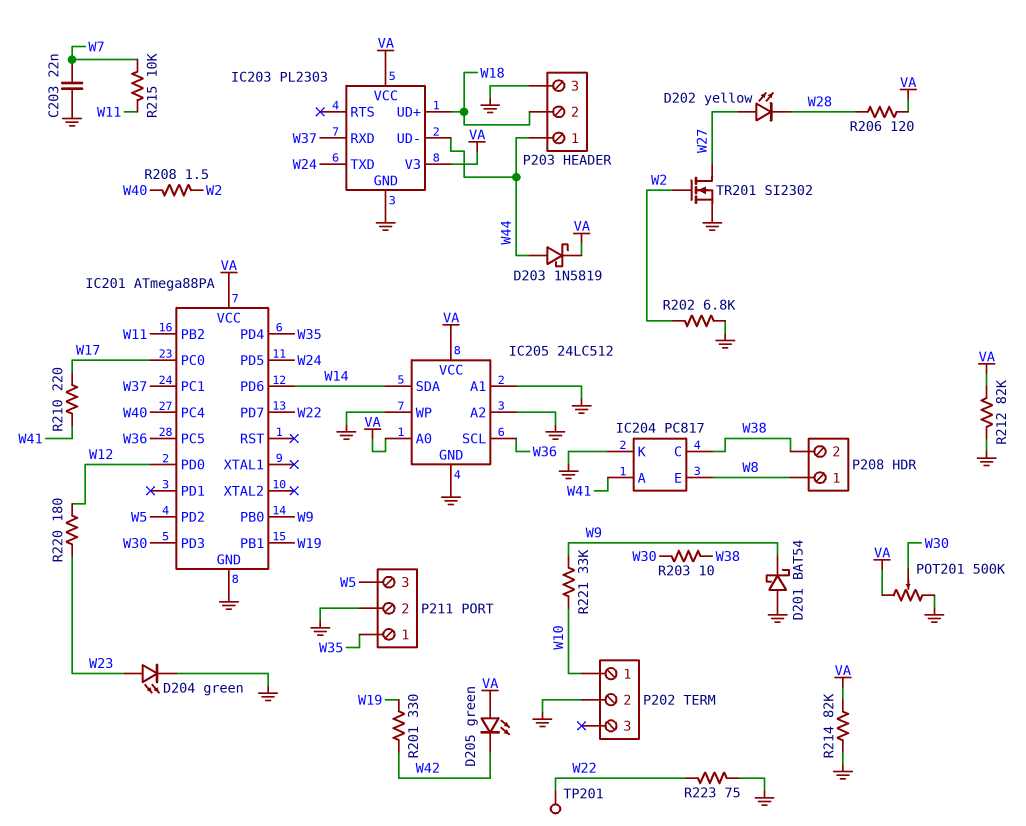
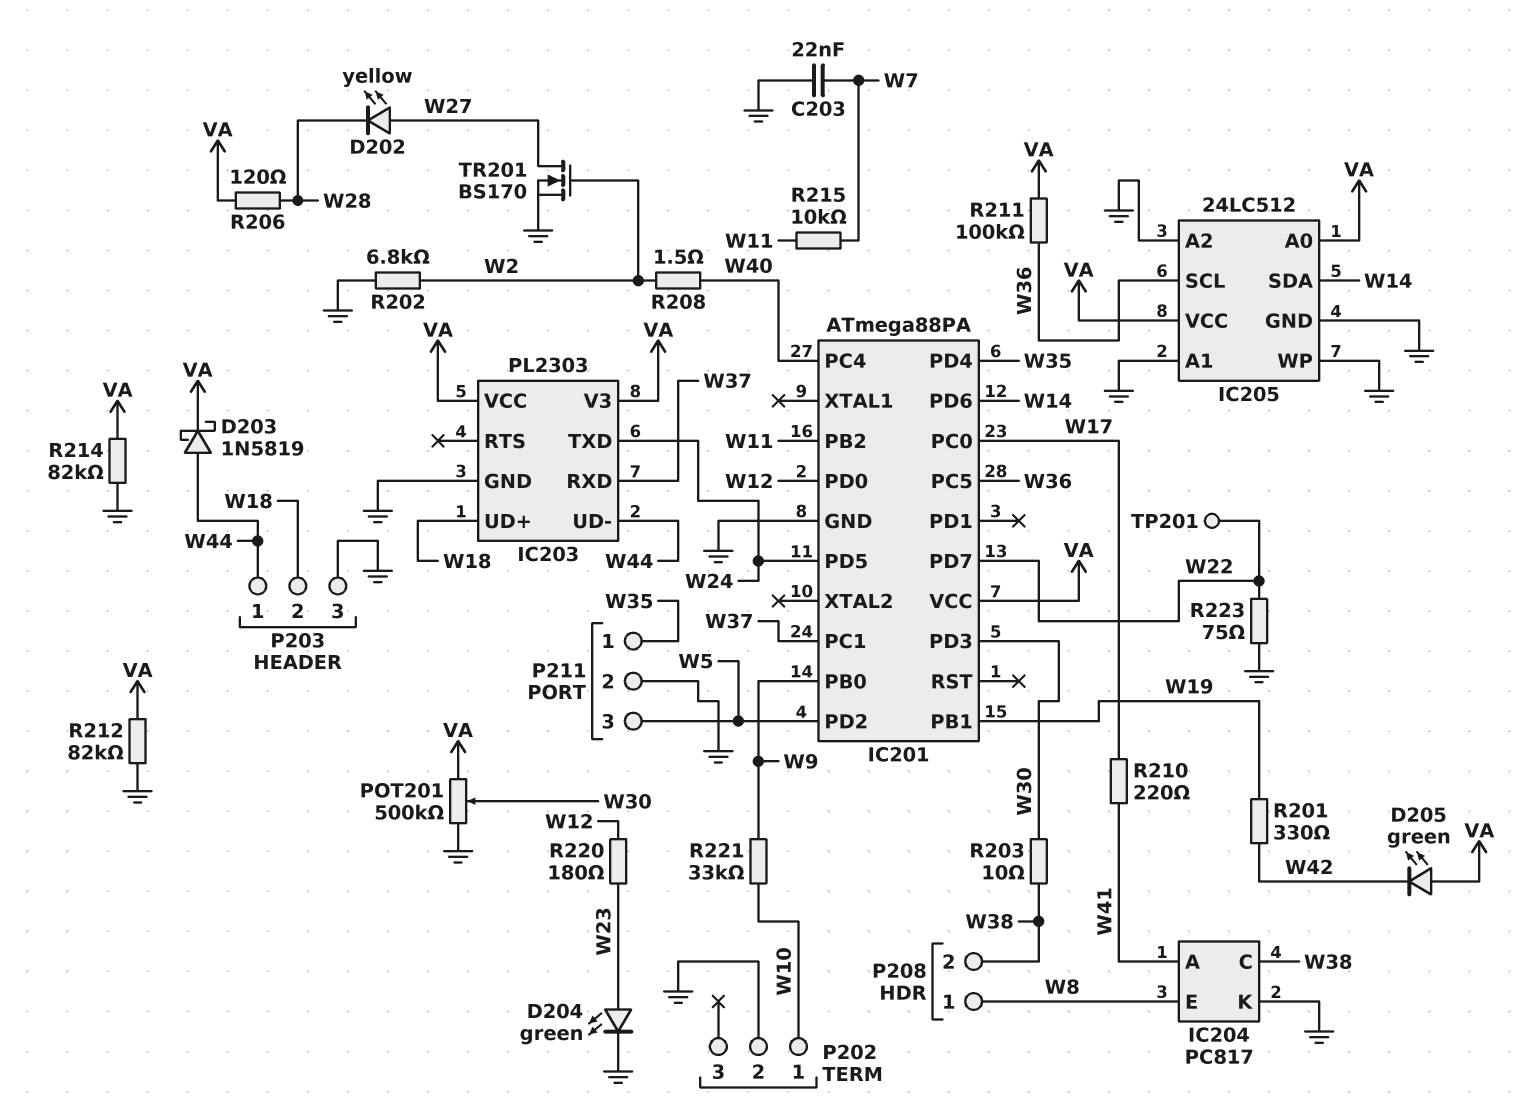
D201: schottky BAT54 (A GND, K W9) -> none
R211: none -> 100k (VA, W36)
TR201: NMOS SI2302 (G W2, D W27, S GND) -> NMOS BS170 (G W2, D W27, S GND)

